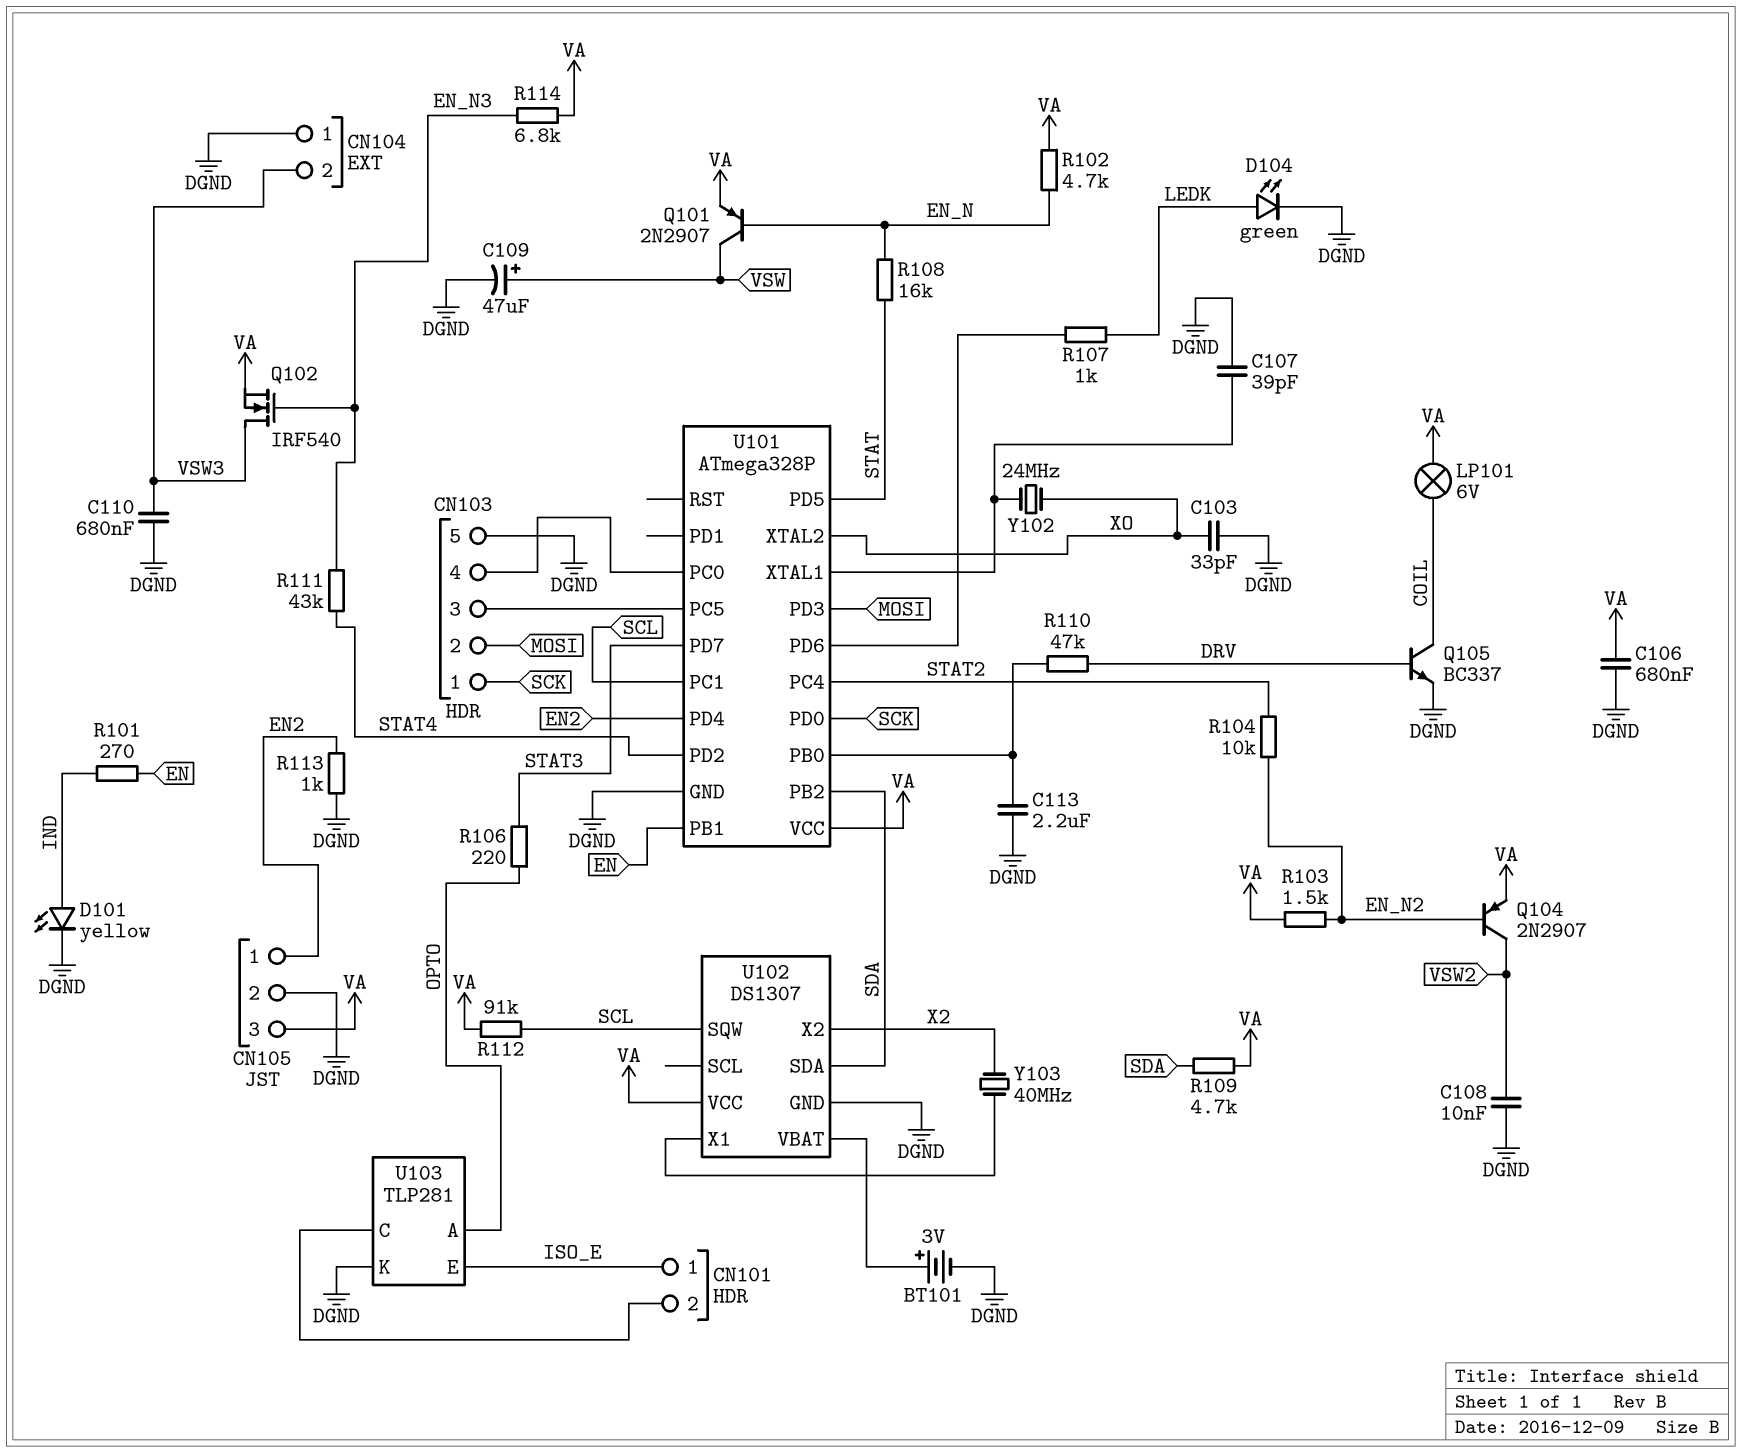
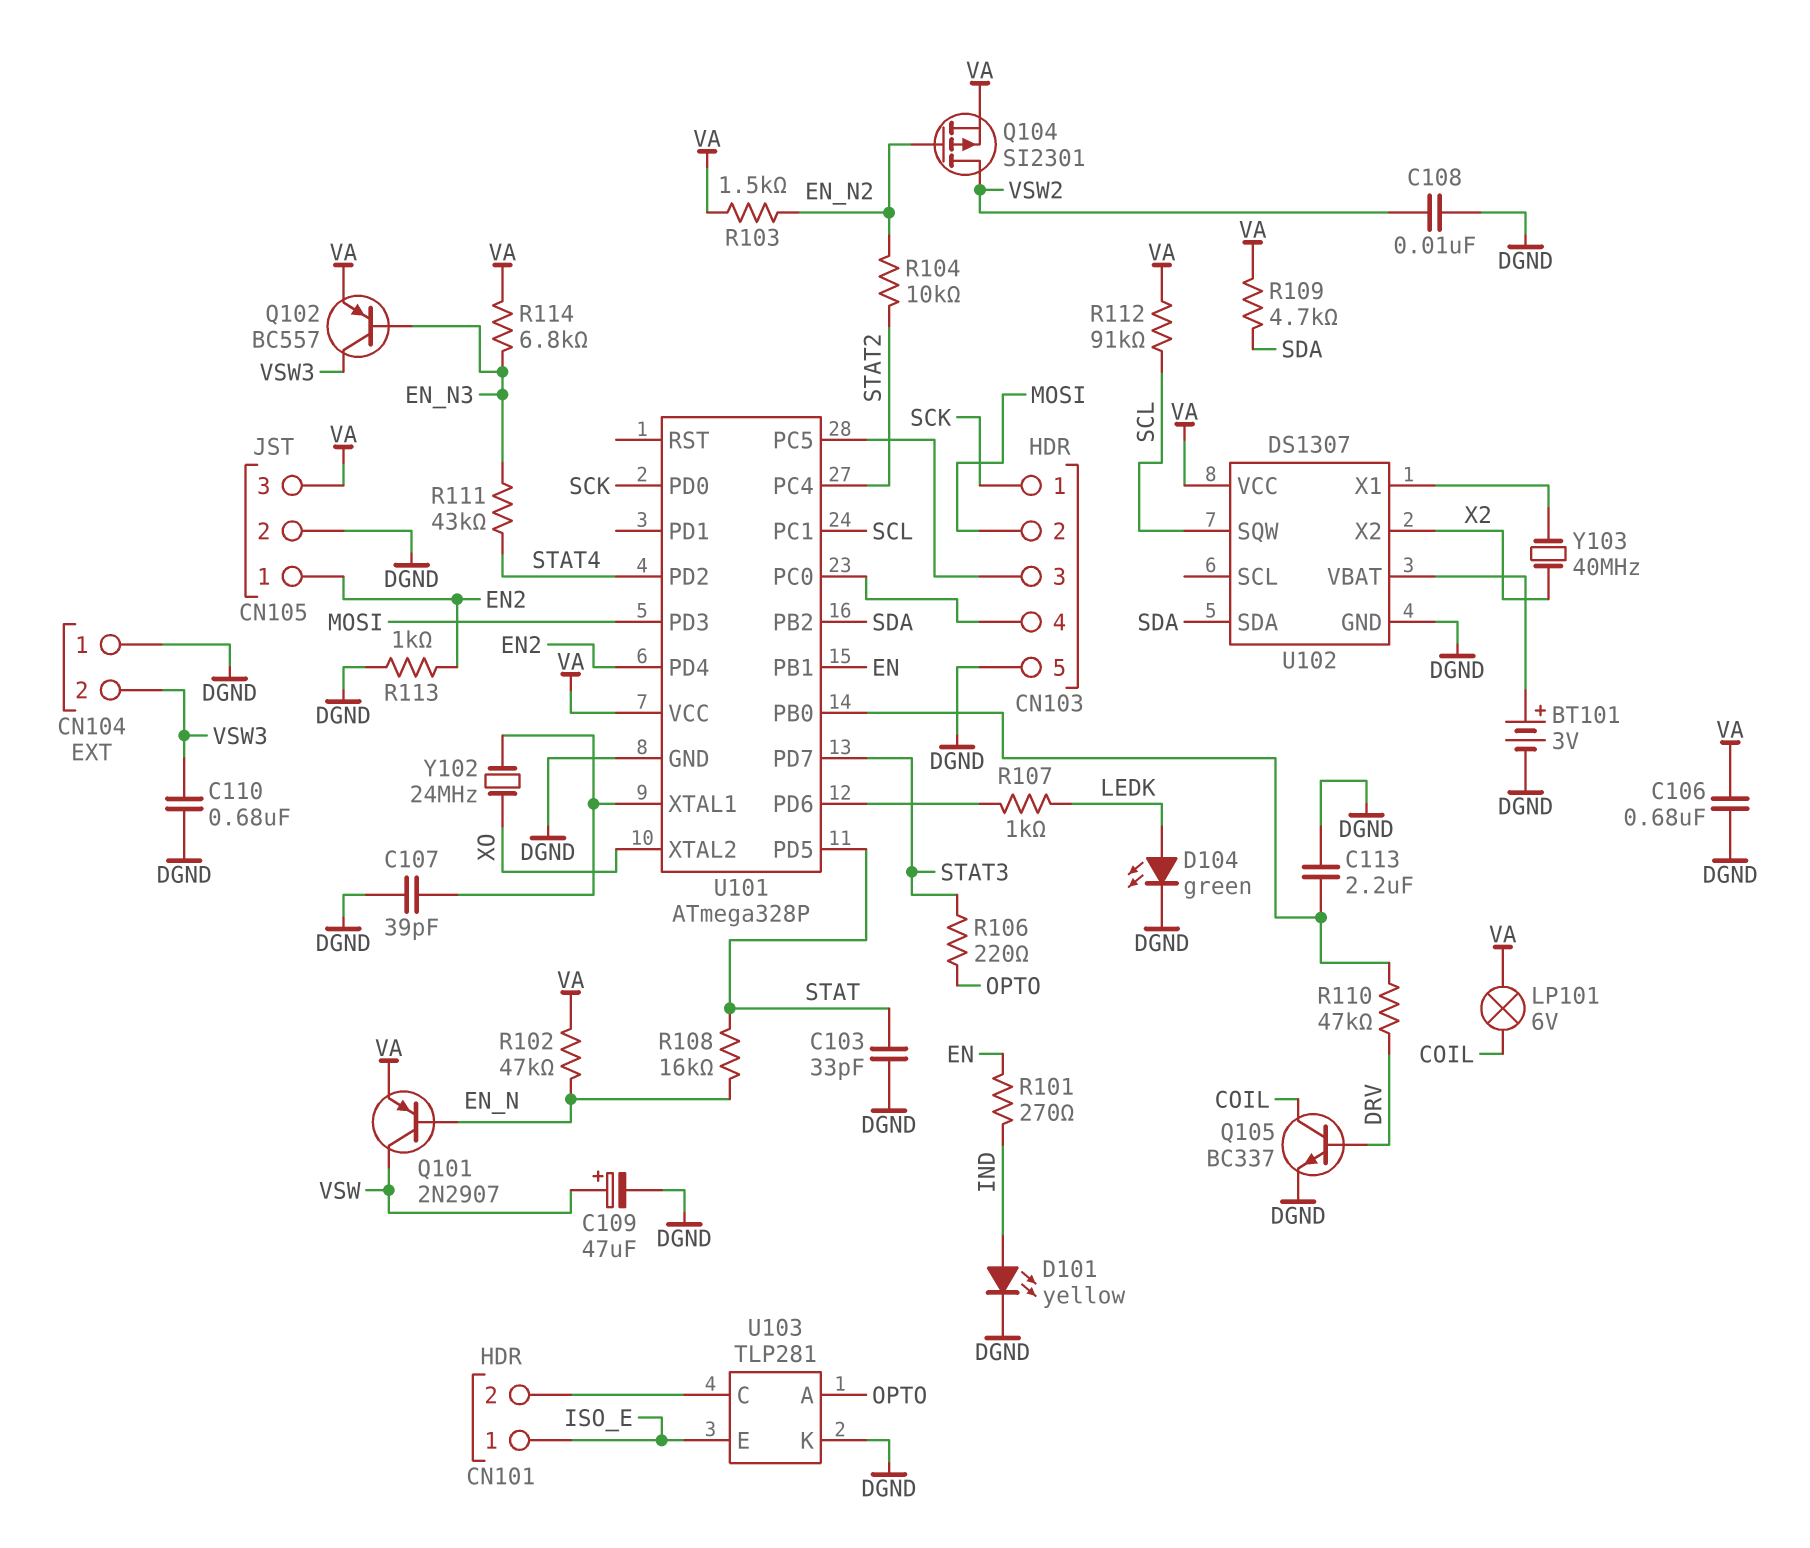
C103: 33pF (DGND, XO) -> 33pF (DGND, STAT)
Q102: NMOS IRF540 (G EN_N3, D VSW3, S VA) -> PNP BC557 (B EN_N3, C VSW3, E VA)
Q104: PNP 2N2907 (B EN_N2, C VSW2, E VA) -> PMOS SI2301 (G EN_N2, D VSW2, S VA)
R102: 4.7k (EN_N, VA) -> 47k (EN_N, VA)

